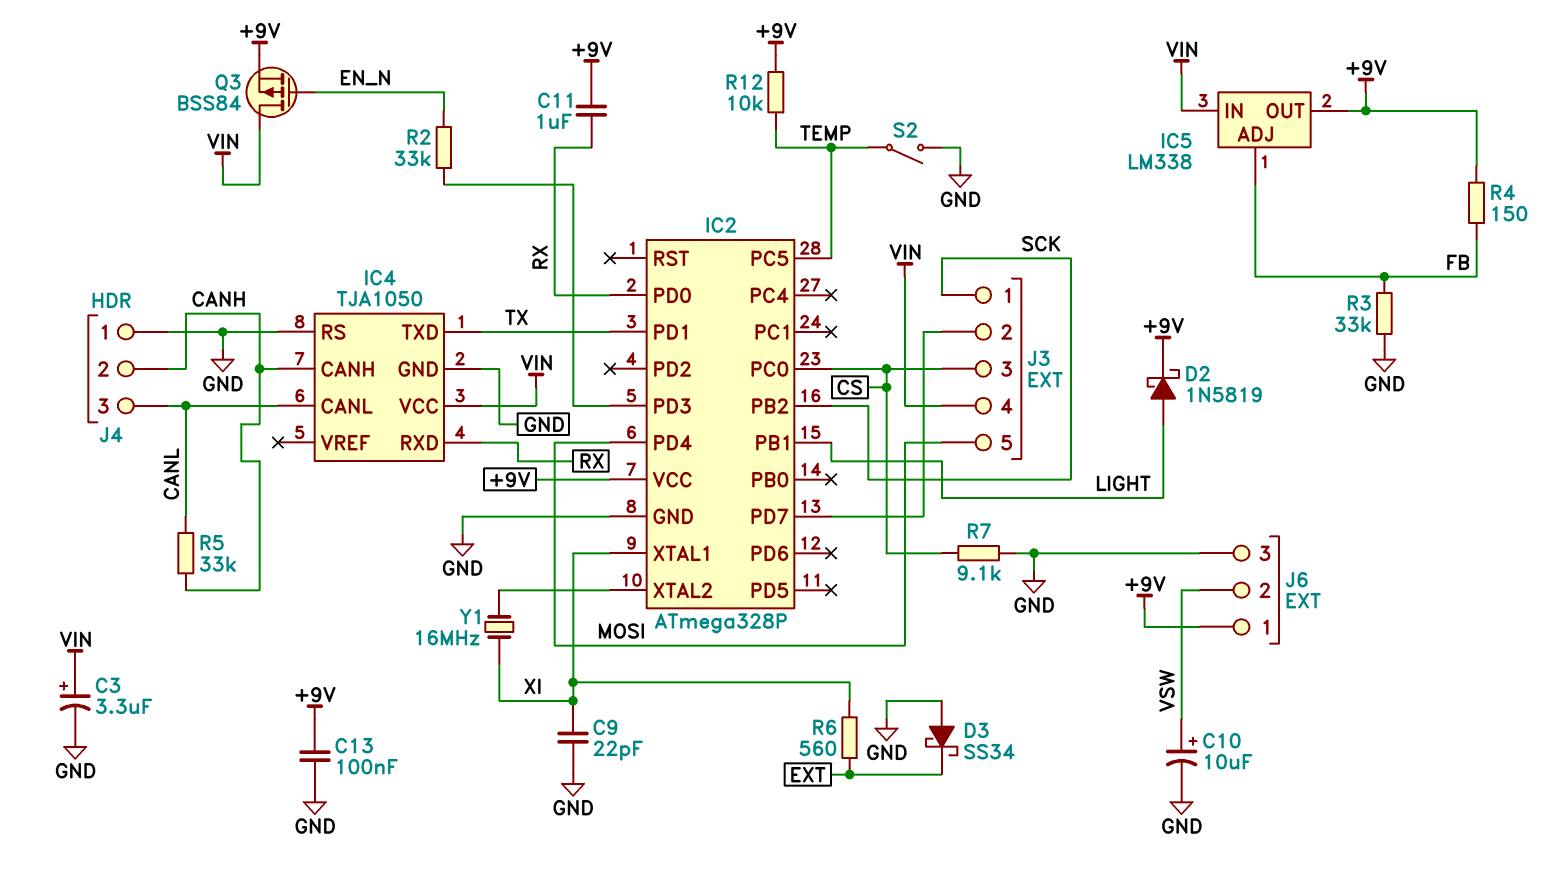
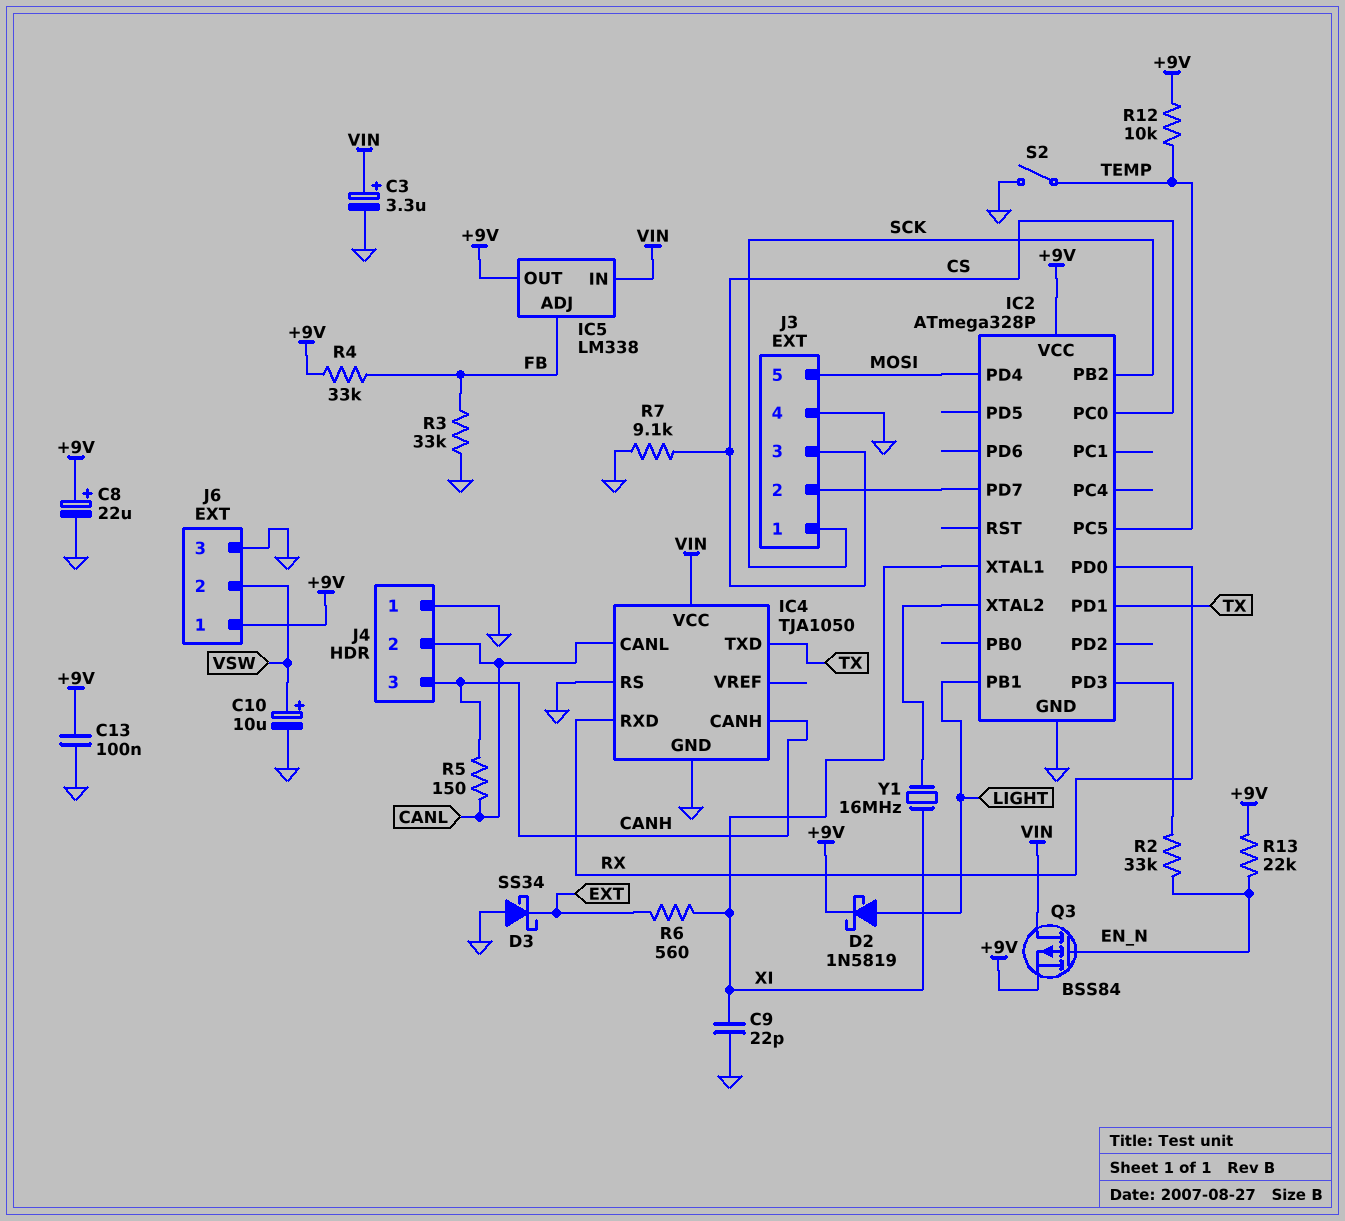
C8: none -> 22uF (plus +9V, minus GND)
C11: 1uF (+9V, RX) -> none
J3 pin 4: VIN -> GND
J4 pin 2: CANH -> CANL
J4 pin 3: CANL -> CANH
R4: 150 (+9V, FB) -> 33k (+9V, FB)
R5: 33k (CANH, CANL) -> 150 (CANH, CANL)
R13: none -> 22k (+9V, EN_N)

